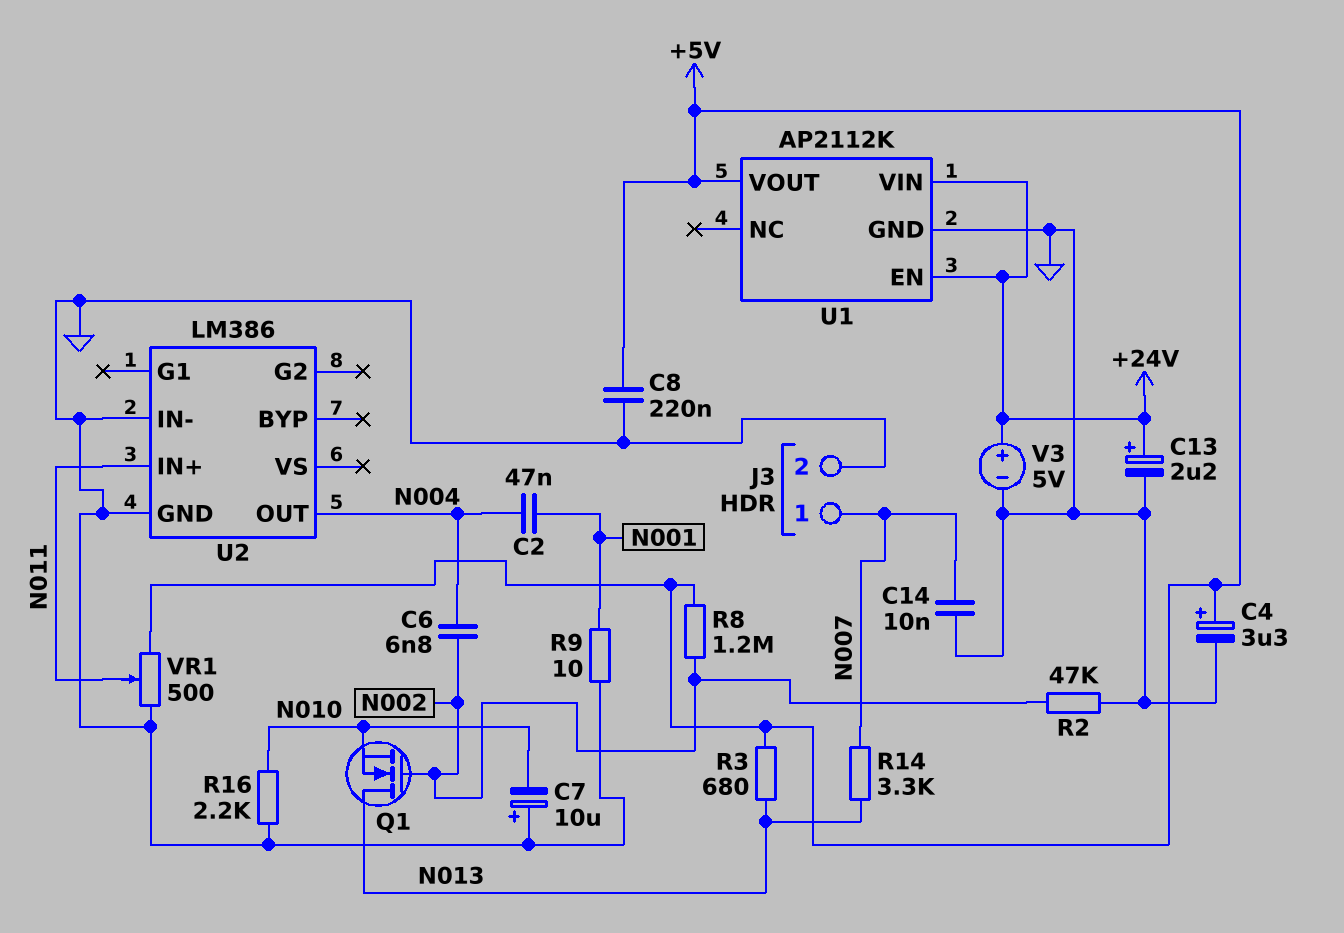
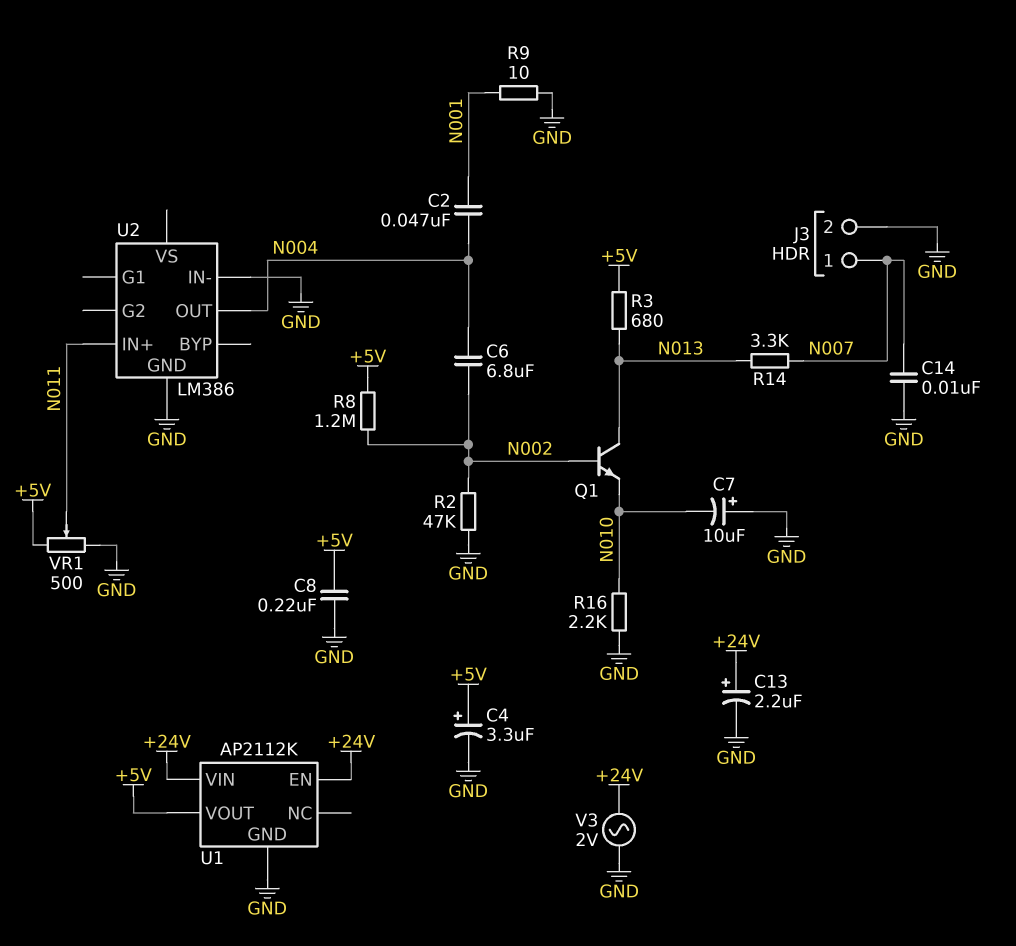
C6: 6.8nF (N002, N004) -> 6.8uF (N002, N004)
Q1: NMOS (G N002, D N013, S N010) -> NPN (B N002, C N013, E N010)
V3: 5V (plus +24V, minus GND) -> AC 2V (+24V, GND)

